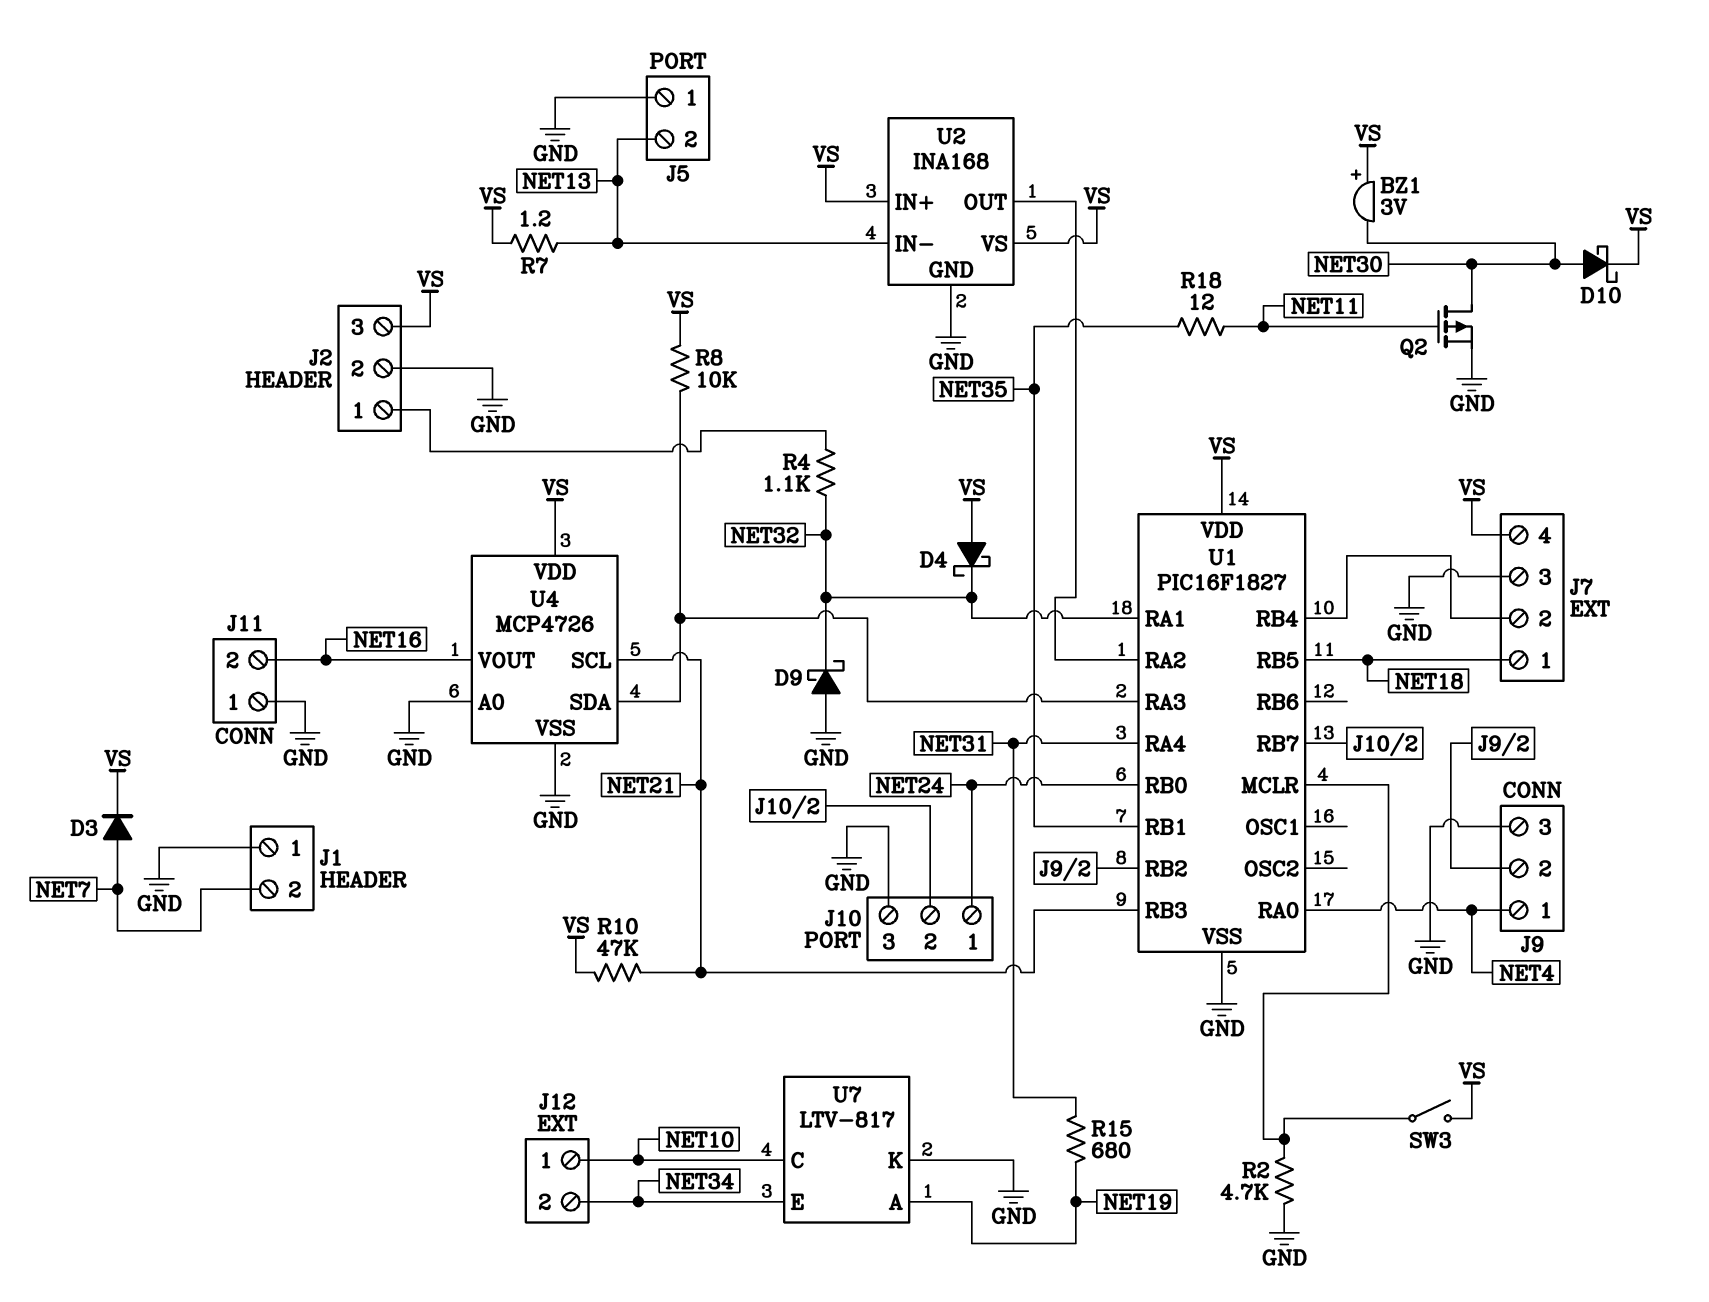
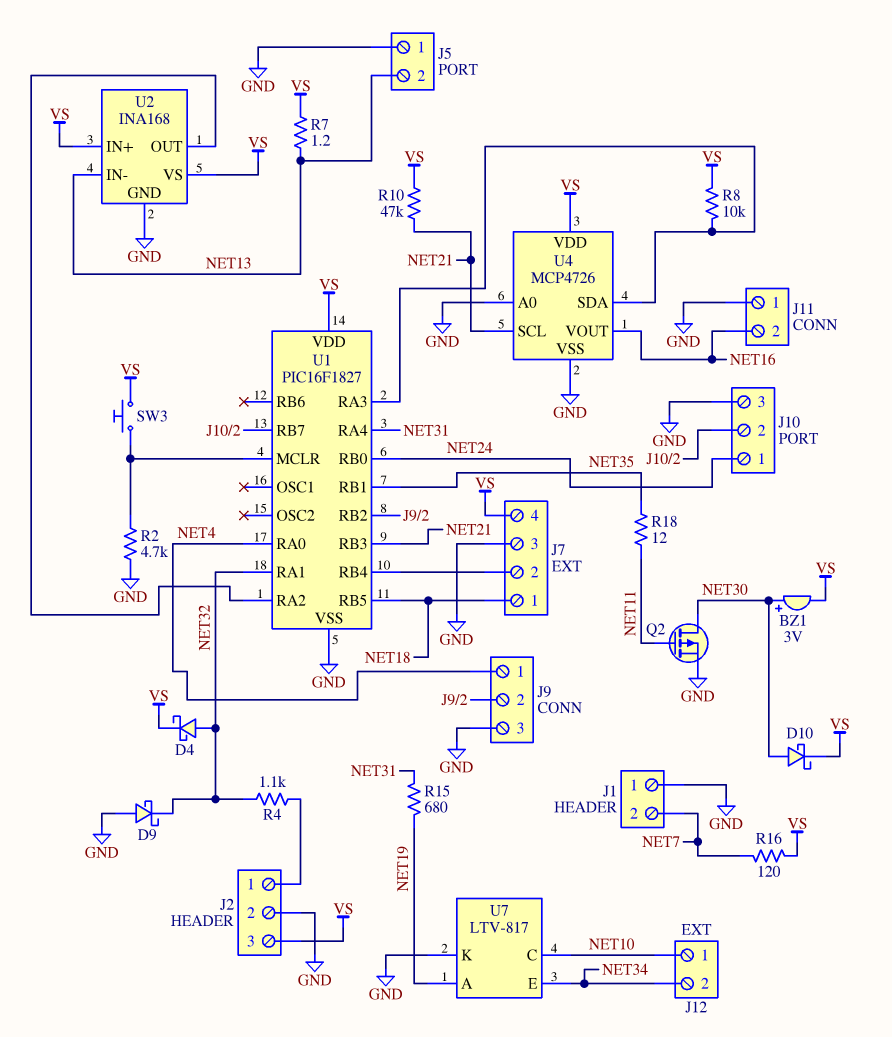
BZ1: buzzer 3V (plus VS, minus NET30) -> buzzer 3V (plus NET30, minus VS)
D3: diode (A NET7, K VS) -> none
D4: schottky (A VS, K NET32) -> schottky (A NET32, K VS)
R16: none -> 120 (NET7, VS)
SW3: switch (U1/MCLR, VS) -> button (U1/MCLR, VS)

